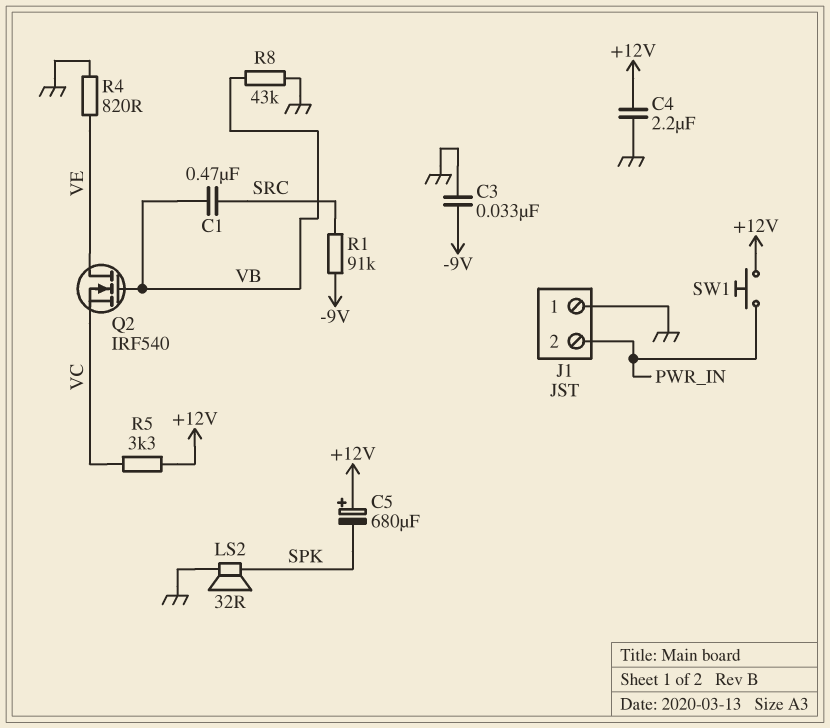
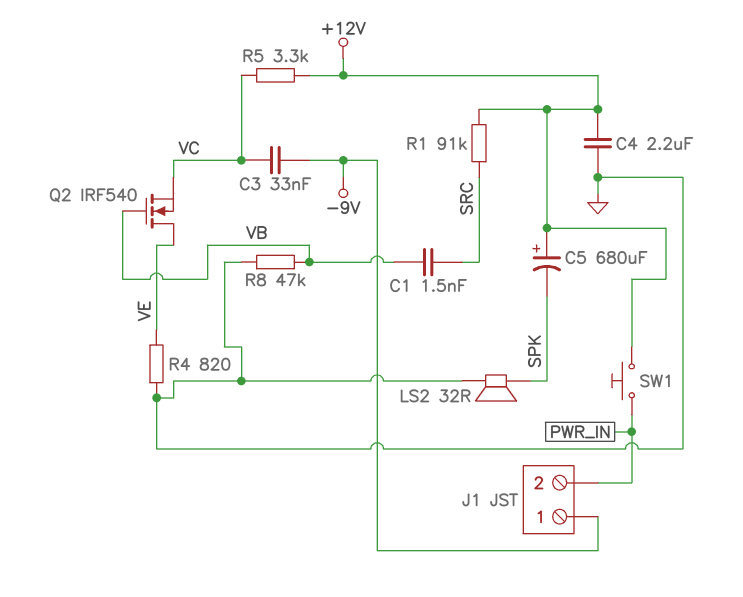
C1: 470nF (SRC, VB) -> 1.5nF (SRC, VB)
C3: 33nF (-9V, GND) -> 33nF (-9V, VC)
J1 pin 1: GND -> -9V
R1: 91k (-9V, SRC) -> 91k (+12V, SRC)
R8: 43k (GND, VB) -> 47k (GND, VB)

